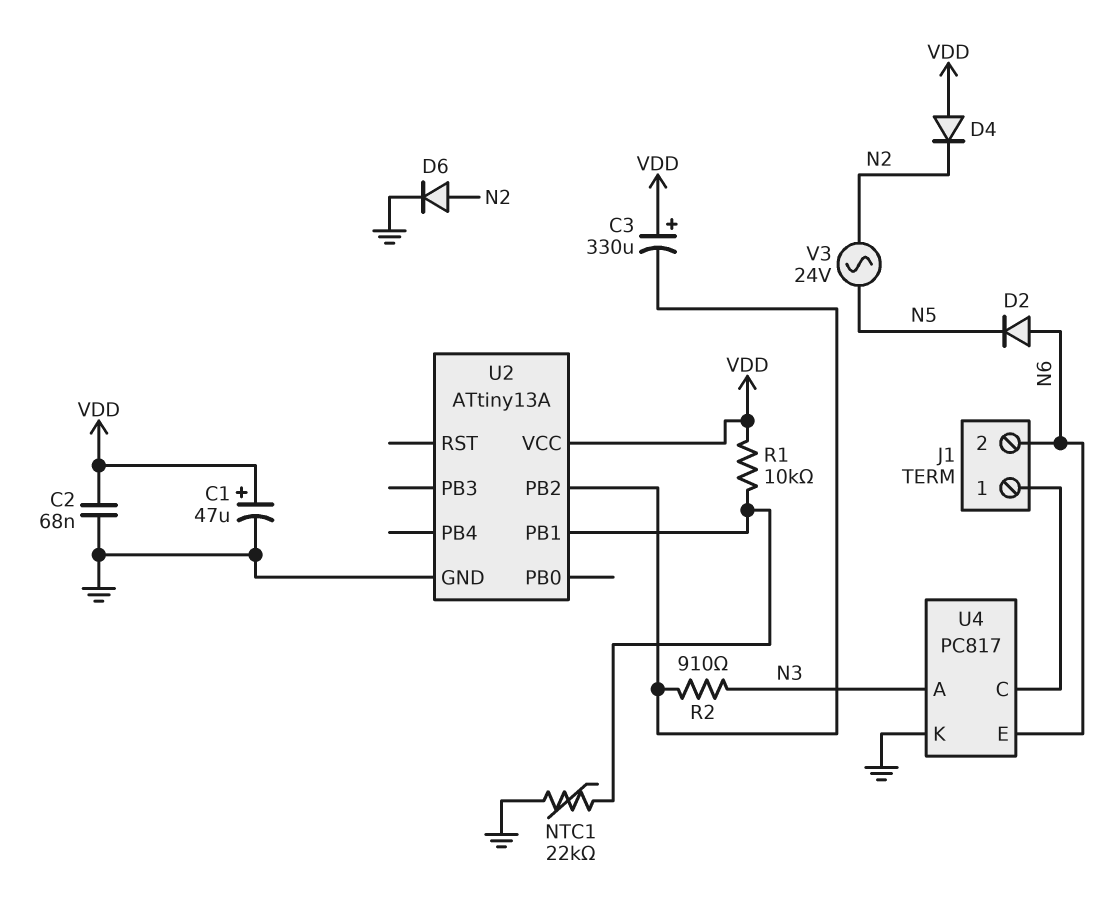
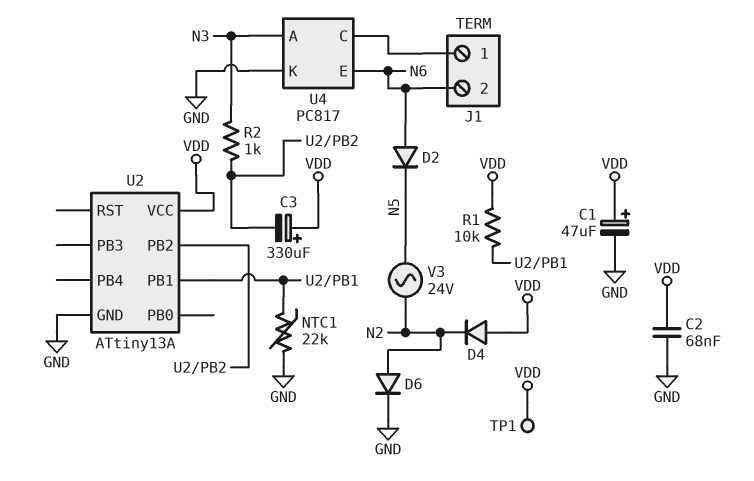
R2: 910 (N3, U2/PB2) -> 1k (N3, U2/PB2)
TP1: none -> test point (VDD)

